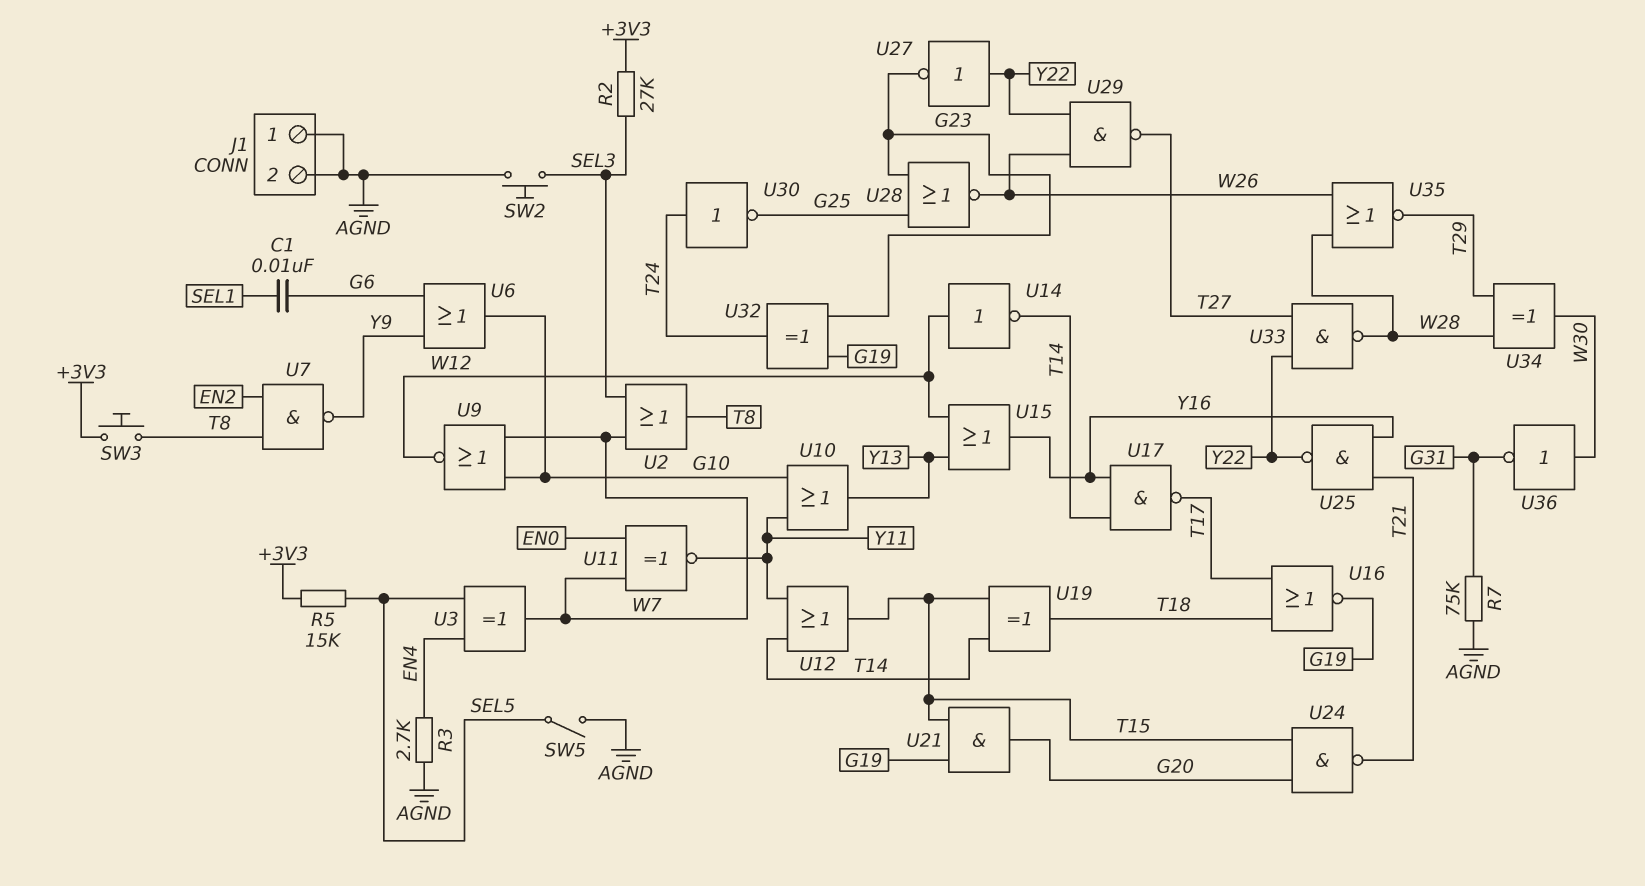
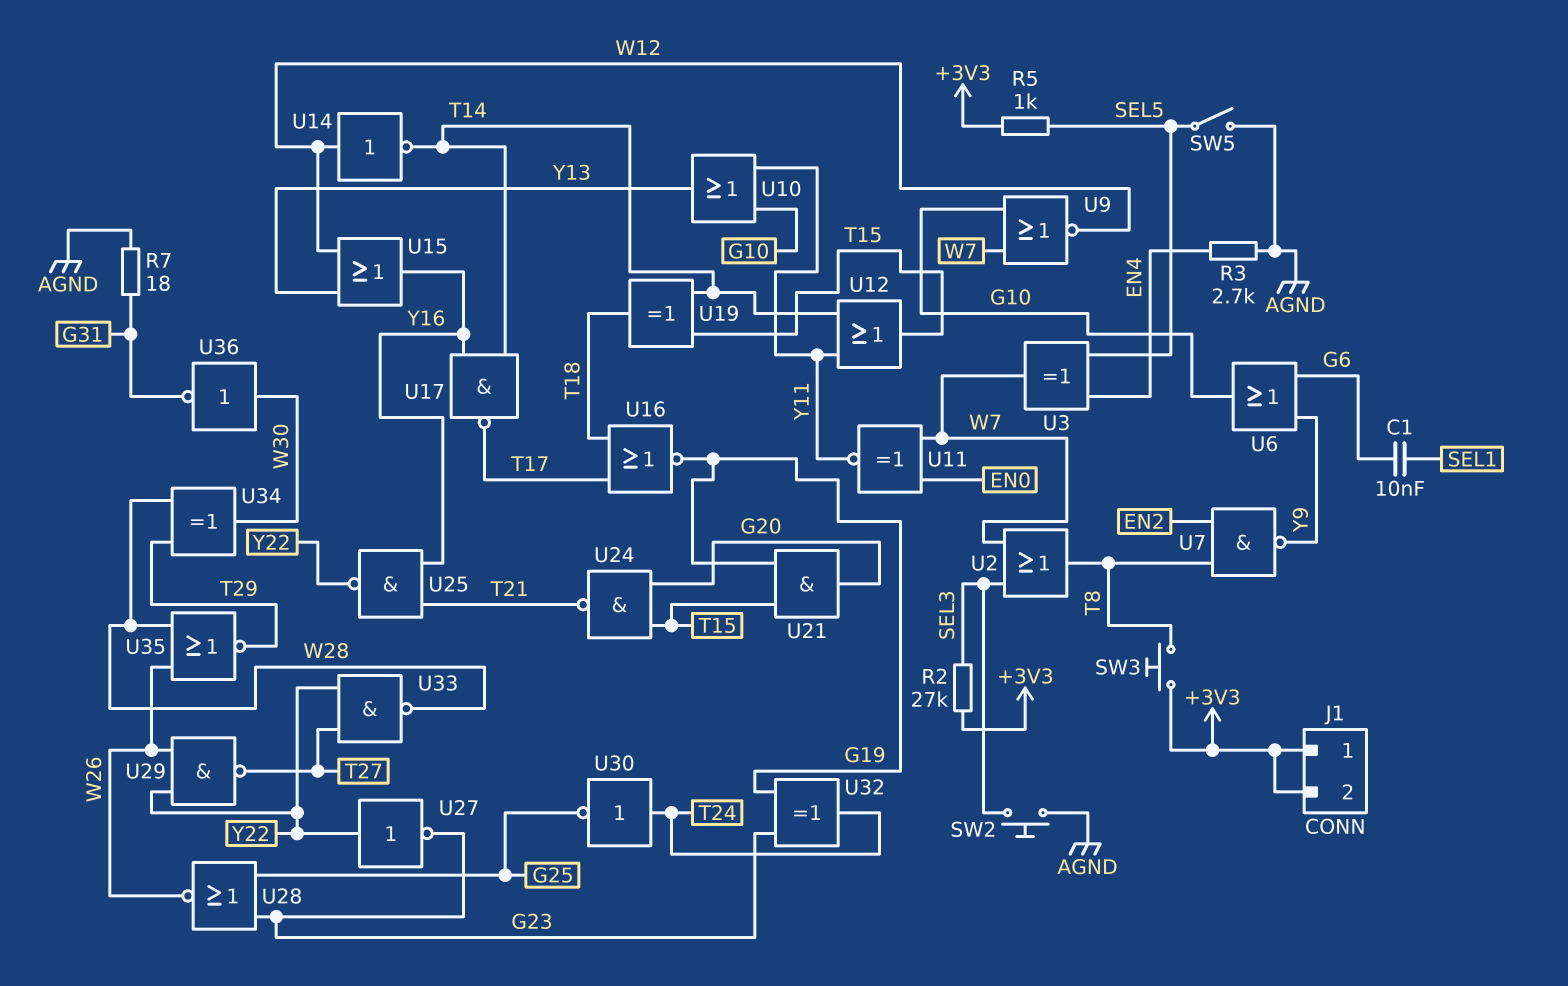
J1 pin 1: AGND -> +3V3
J1 pin 2: AGND -> +3V3
R5: 15k (+3V3, SEL5) -> 1k (+3V3, SEL5)
R7: 75k (AGND, G31) -> 18 (AGND, G31)

